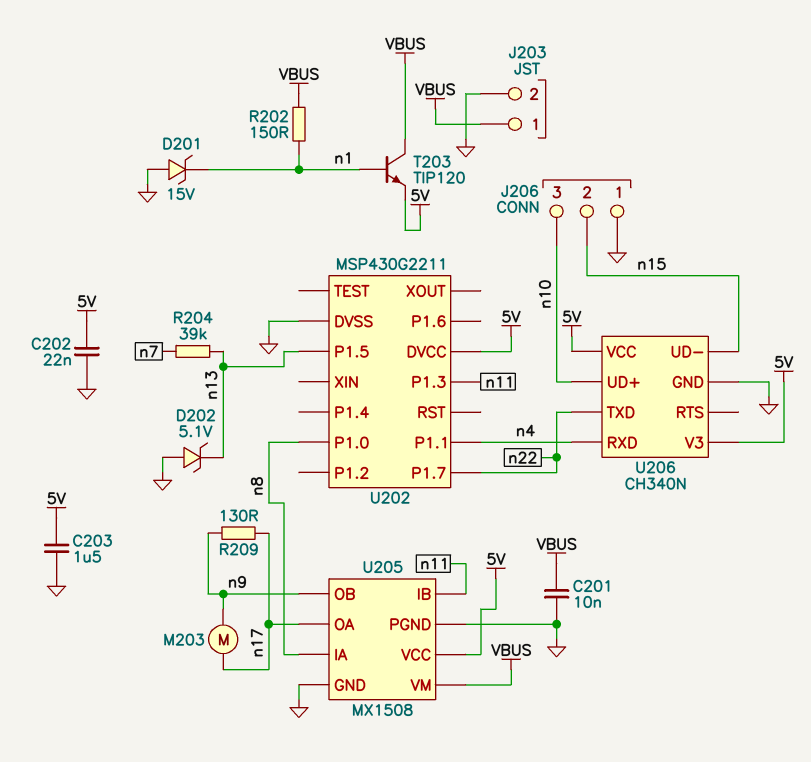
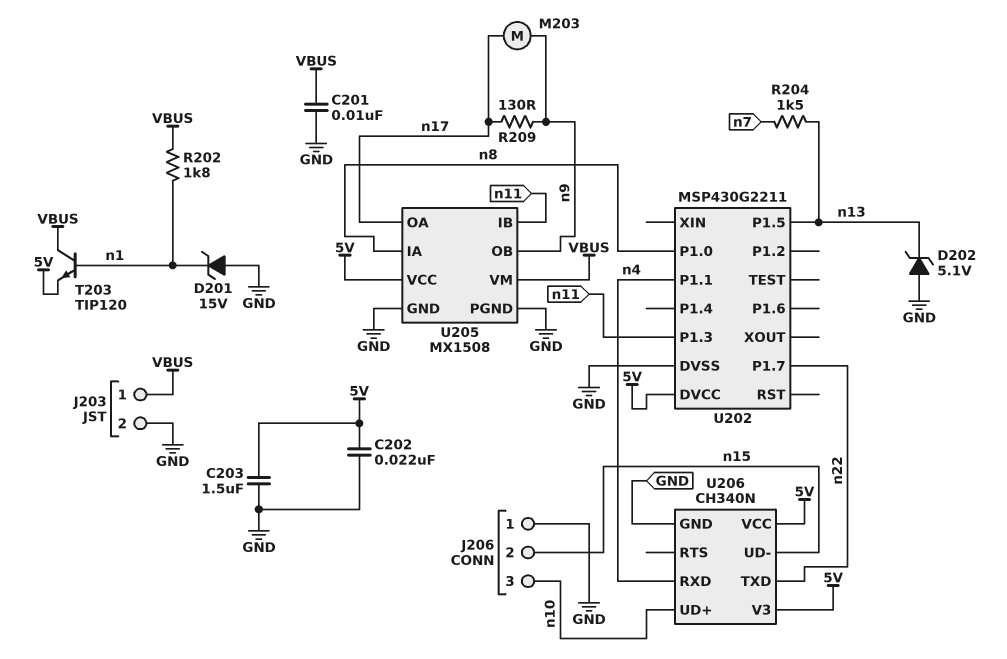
R202: 150 (VBUS, n1) -> 1.8k (VBUS, n1)
R204: 39k (n7, n13) -> 1.5k (n7, n13)

